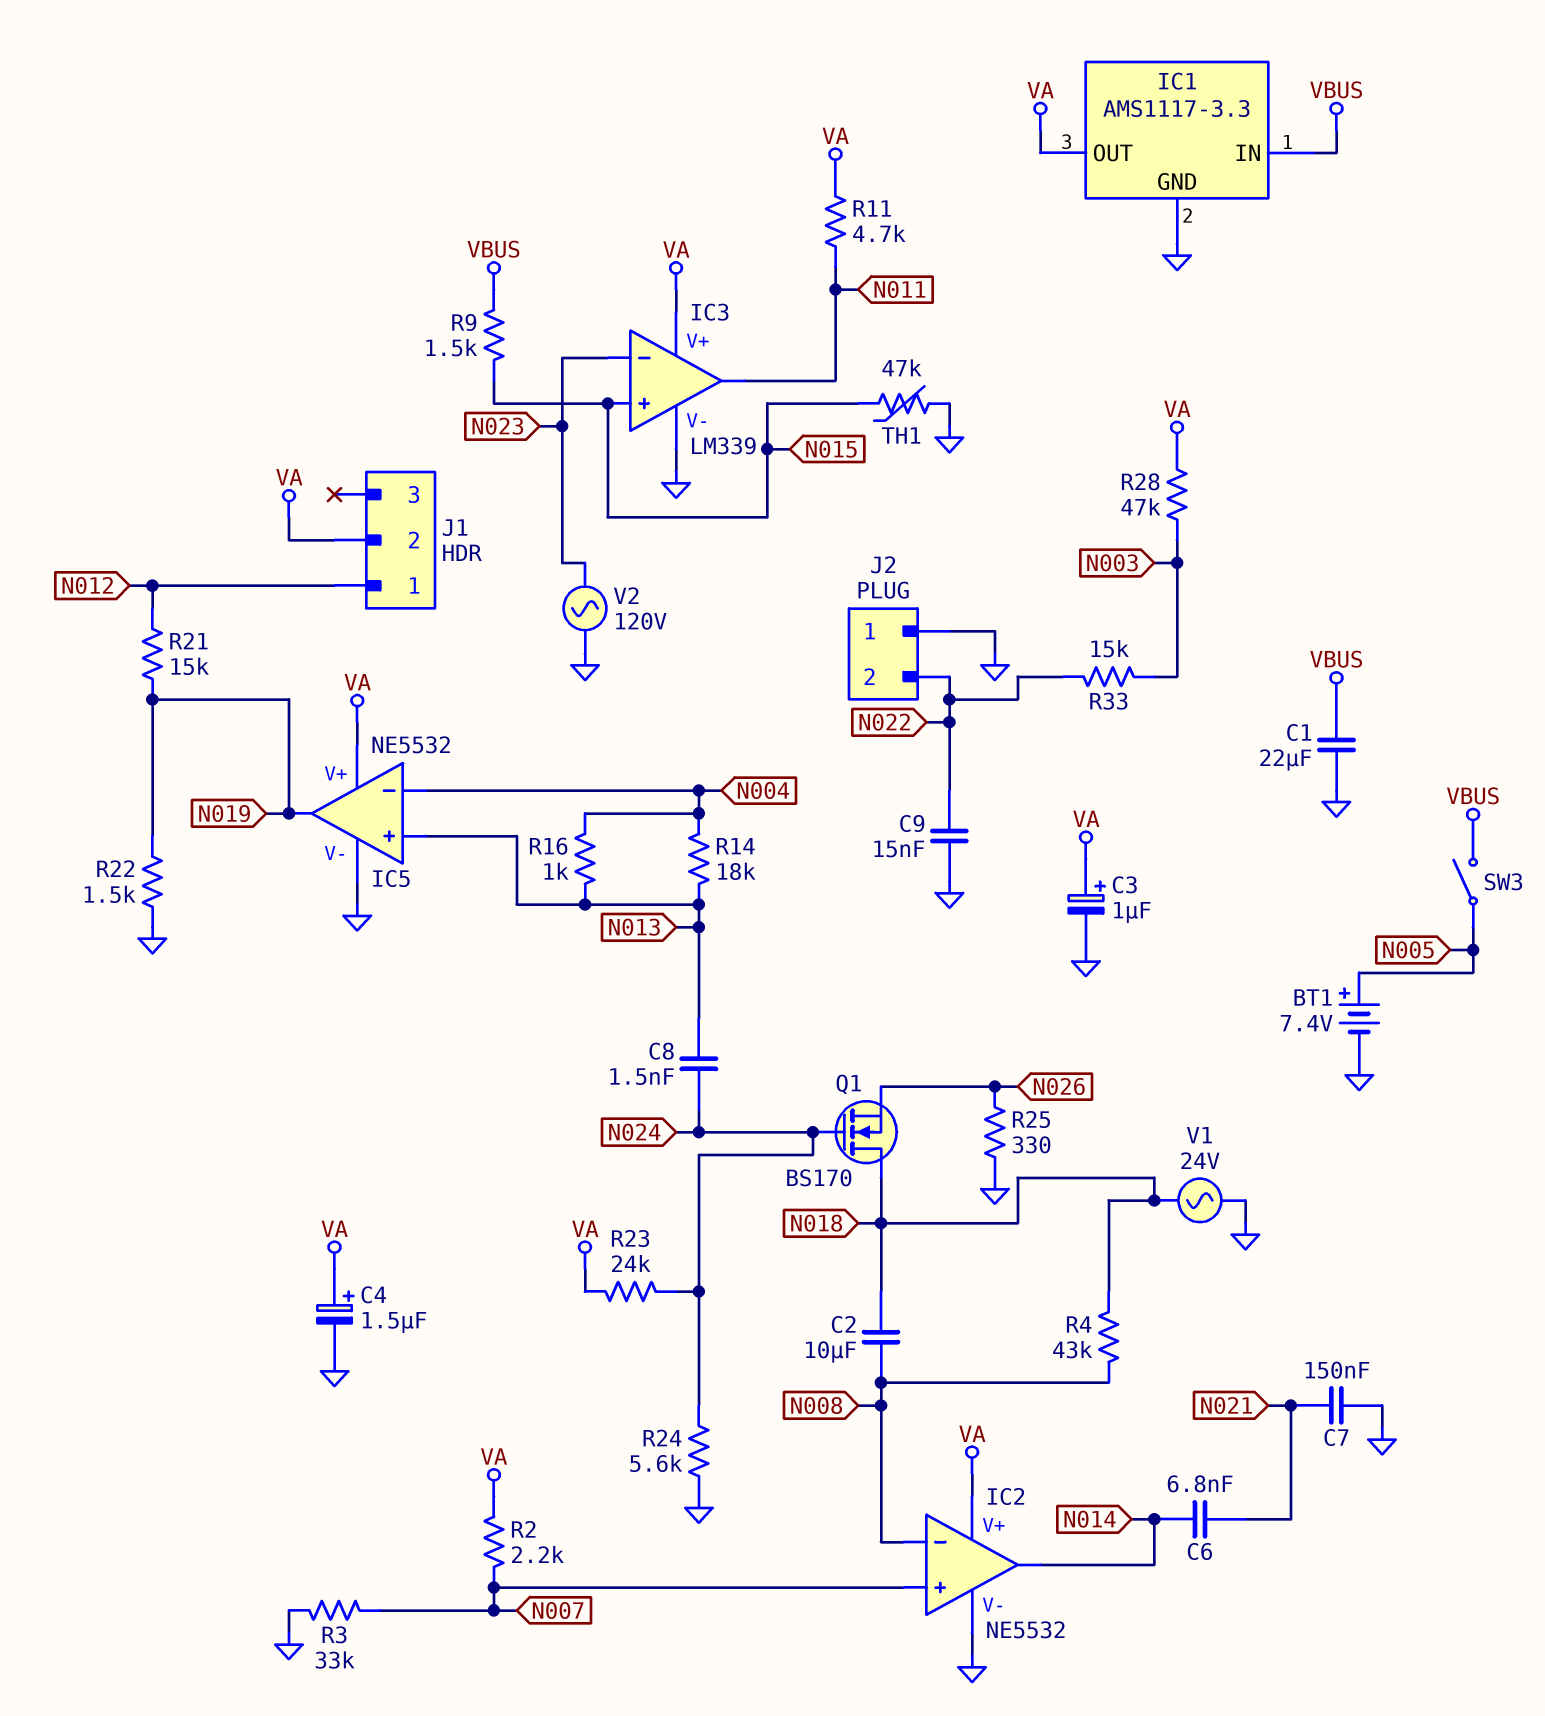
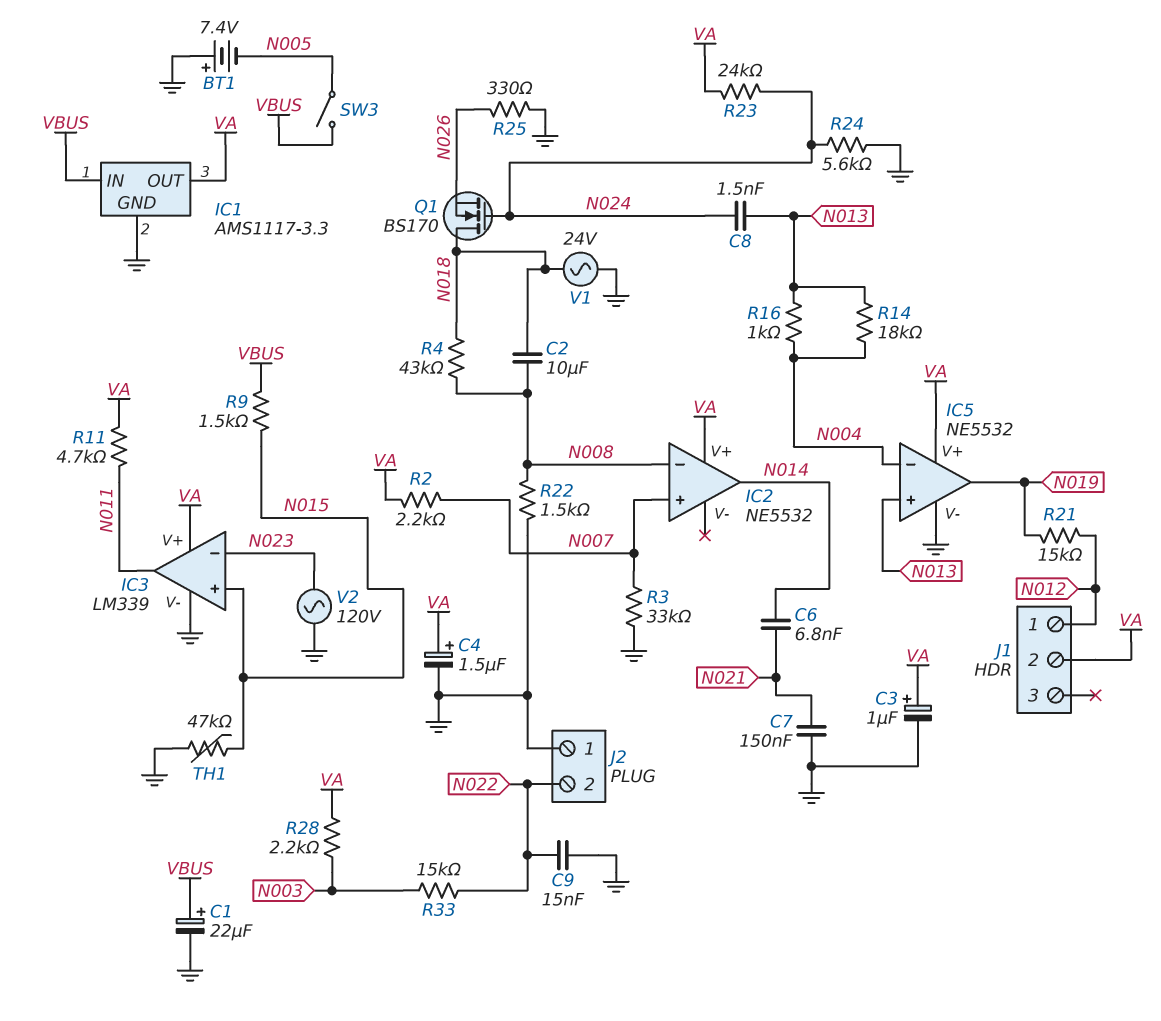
BT1: 7.4V (plus N005, minus GND) -> 7.4V (plus GND, minus N005)
C1: 22uF (GND, VBUS) -> 22uF (plus VBUS, minus GND)
IC2 pin V-: GND -> none
R22: 1.5k (GND, N019) -> 1.5k (GND, N008)
R28: 47k (N003, VA) -> 2.2k (N003, VA)

